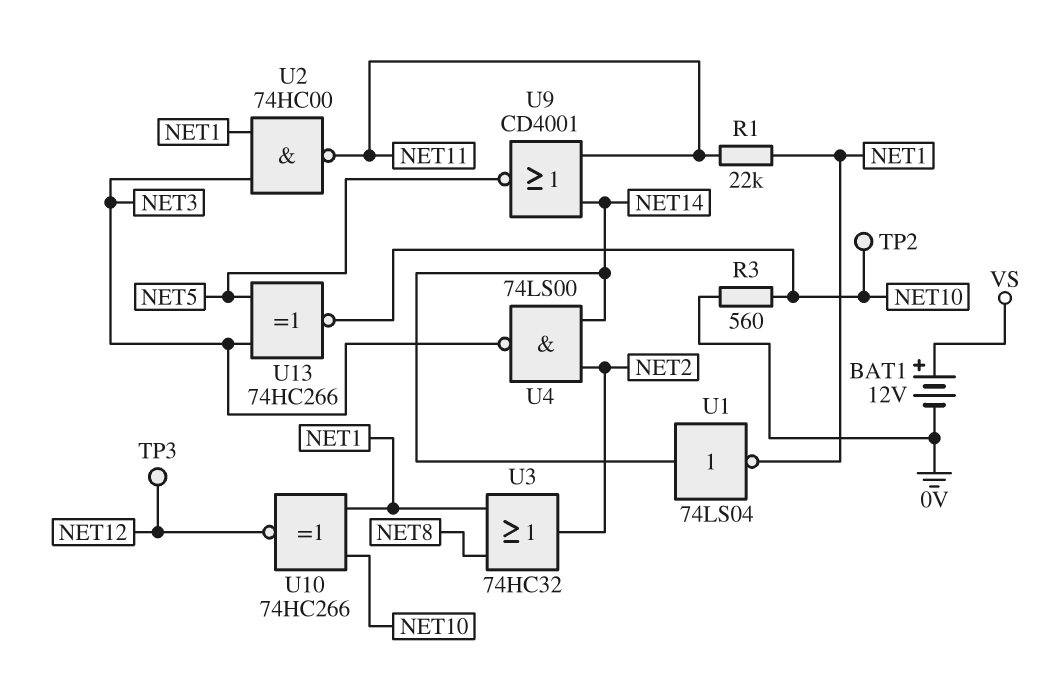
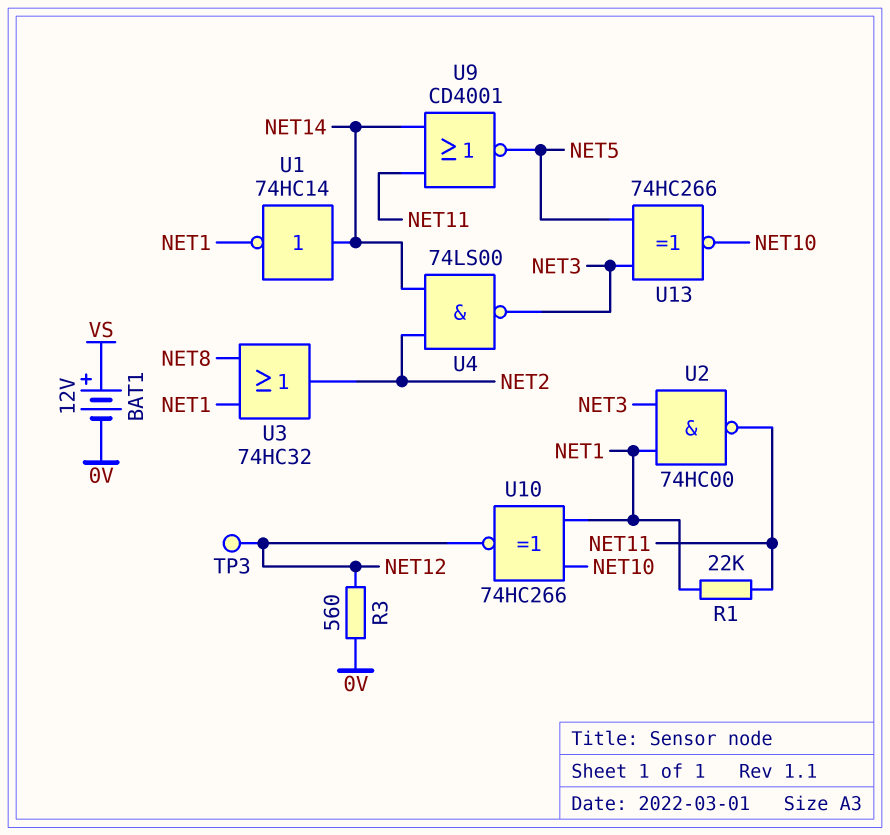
R3: 560 (0V, NET10) -> 560 (0V, NET12)
TP2: test point (NET10) -> none
U1: NOT 74LS04 (in NET14, out NET1) -> NOT 74HC14 (in NET14, out NET1)

